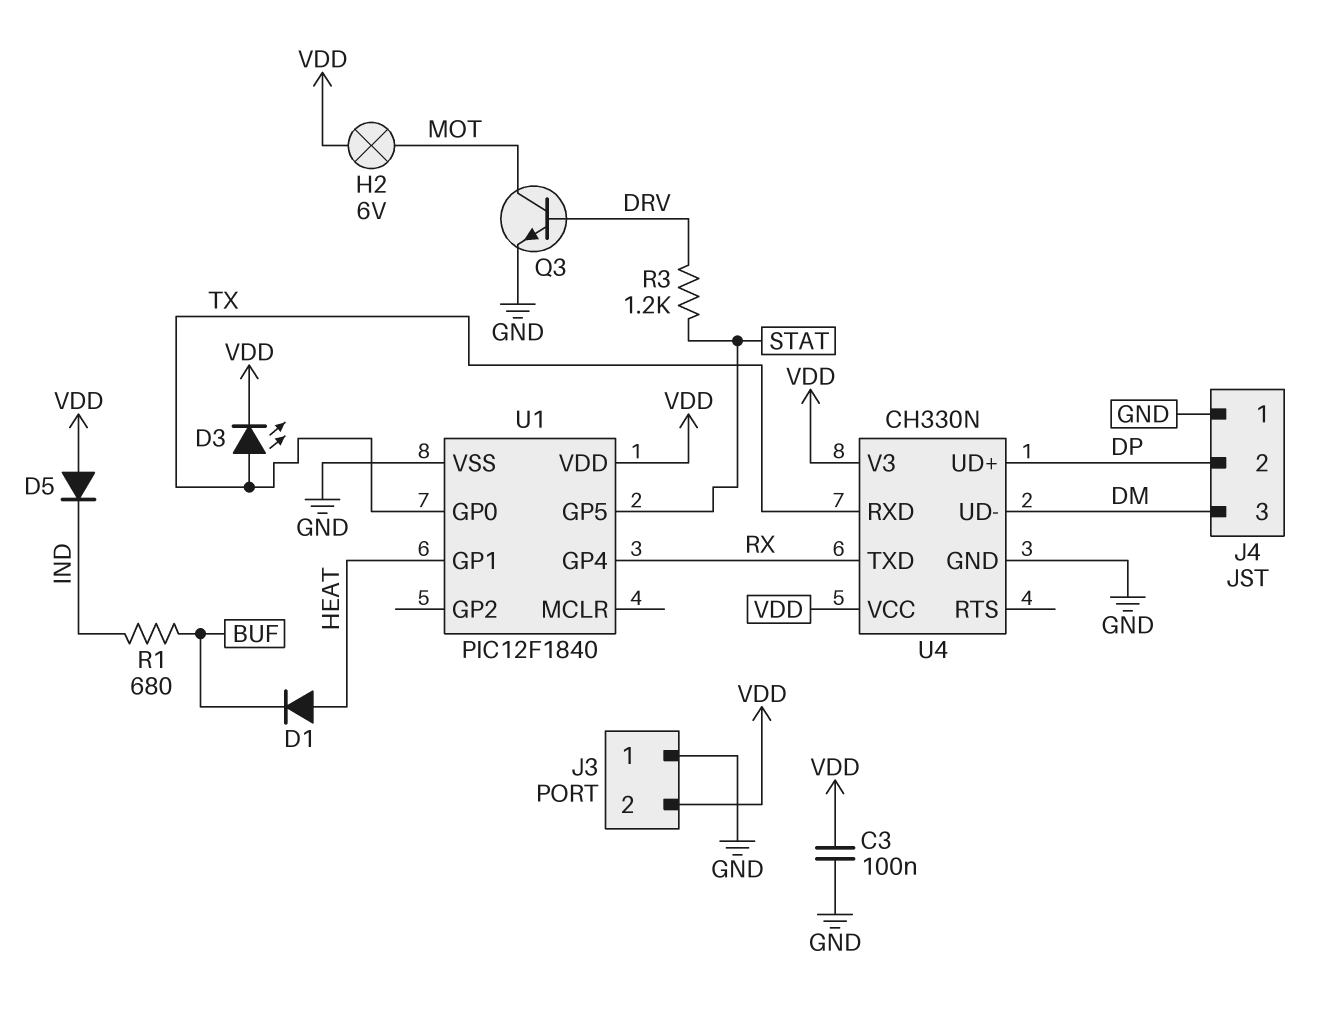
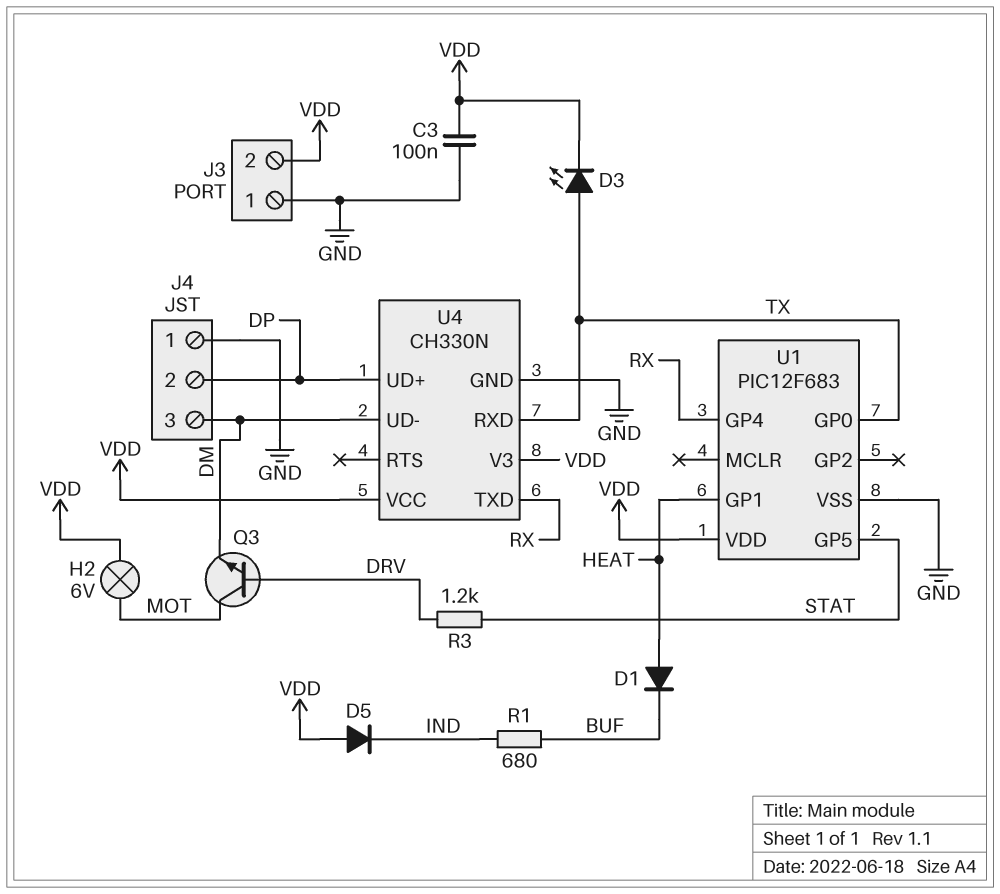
Q3: NPN (B DRV, C MOT, E GND) -> NPN (B DRV, C MOT, E DM)
U1: PIC12F1840 -> PIC12F683

